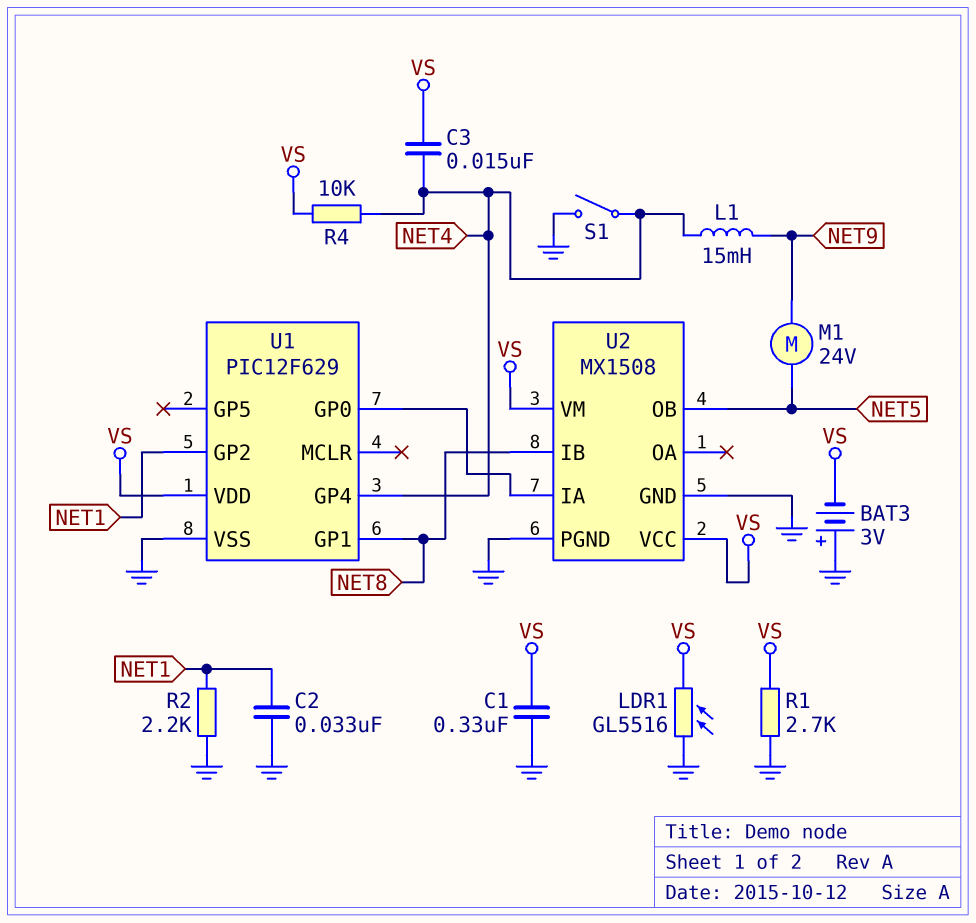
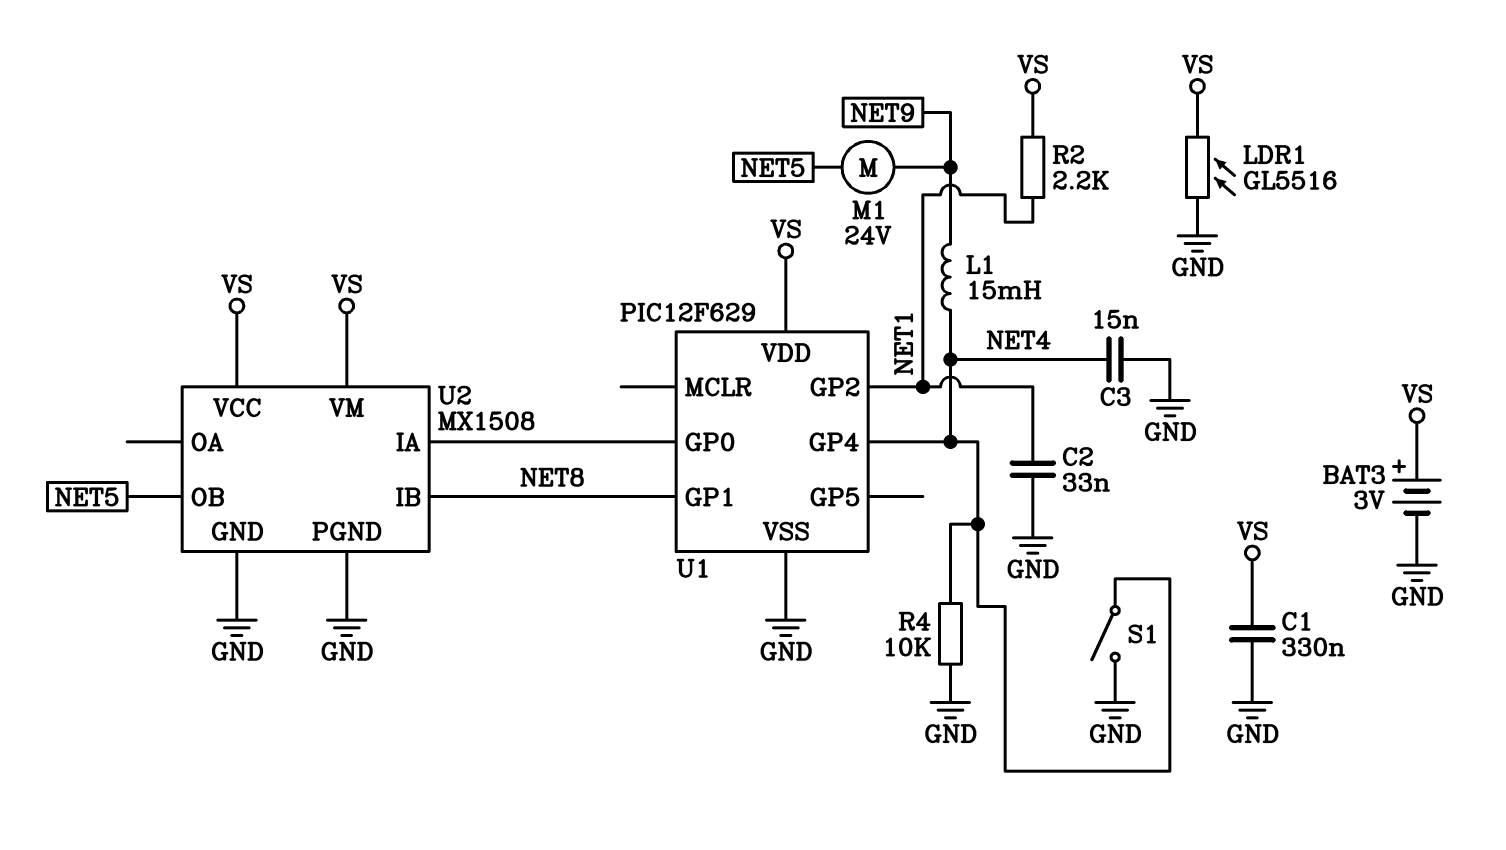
BAT3: 3V (plus GND, minus VS) -> 3V (plus VS, minus GND)
C3: 15nF (NET4, VS) -> 15nF (GND, NET4)
R1: 2.7k (GND, VS) -> none
R2: 2.2k (GND, NET1) -> 2.2k (NET1, VS)
R4: 10k (NET4, VS) -> 10k (GND, NET4)

